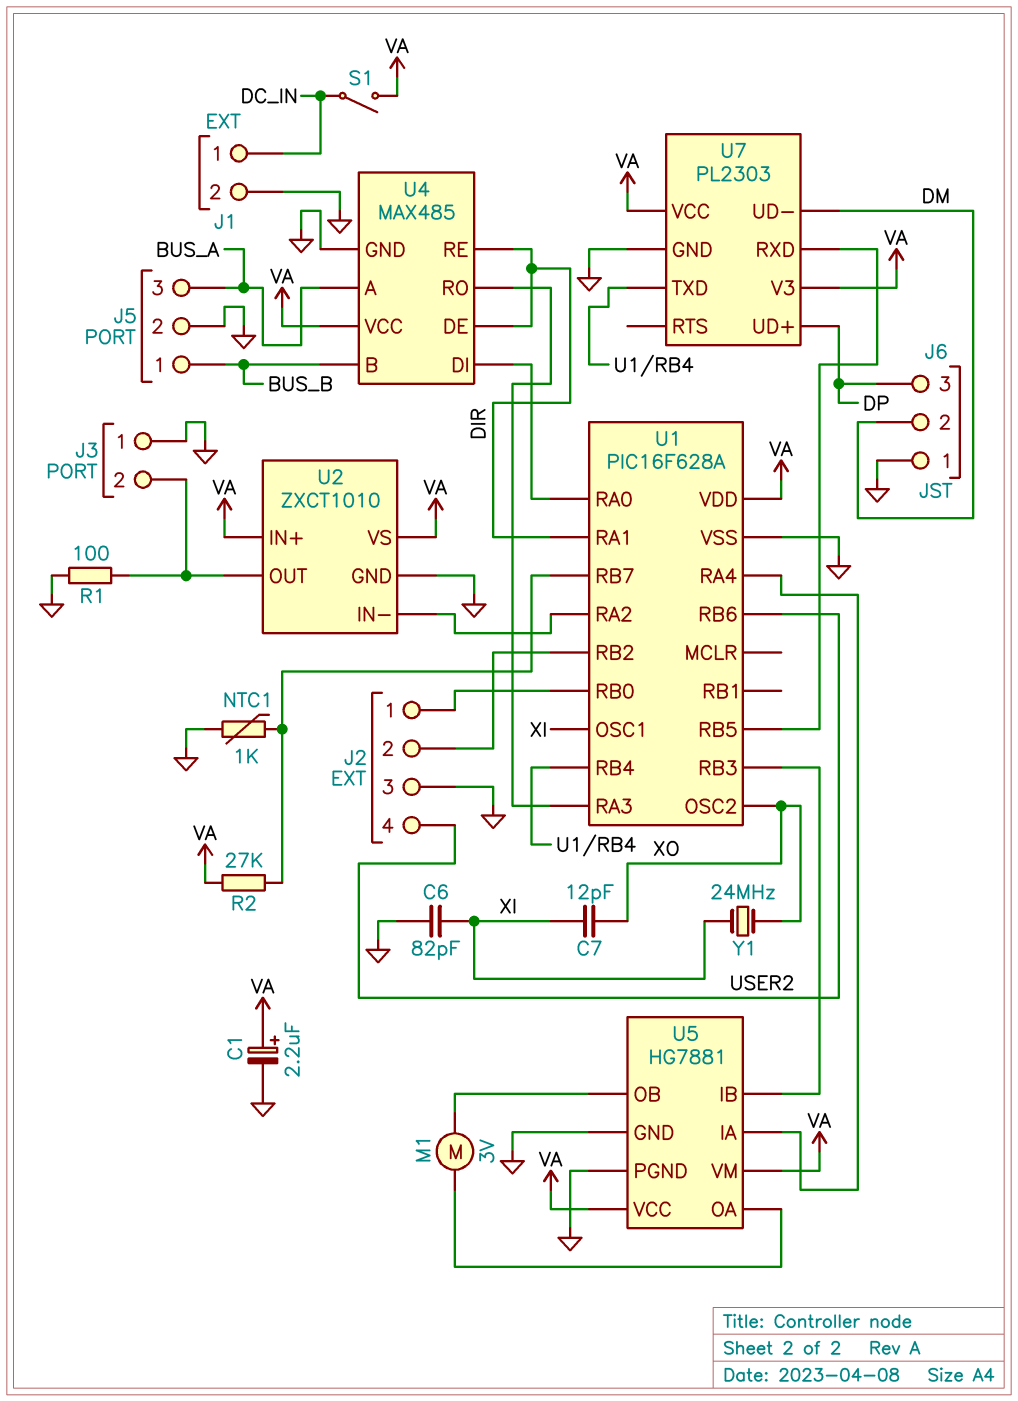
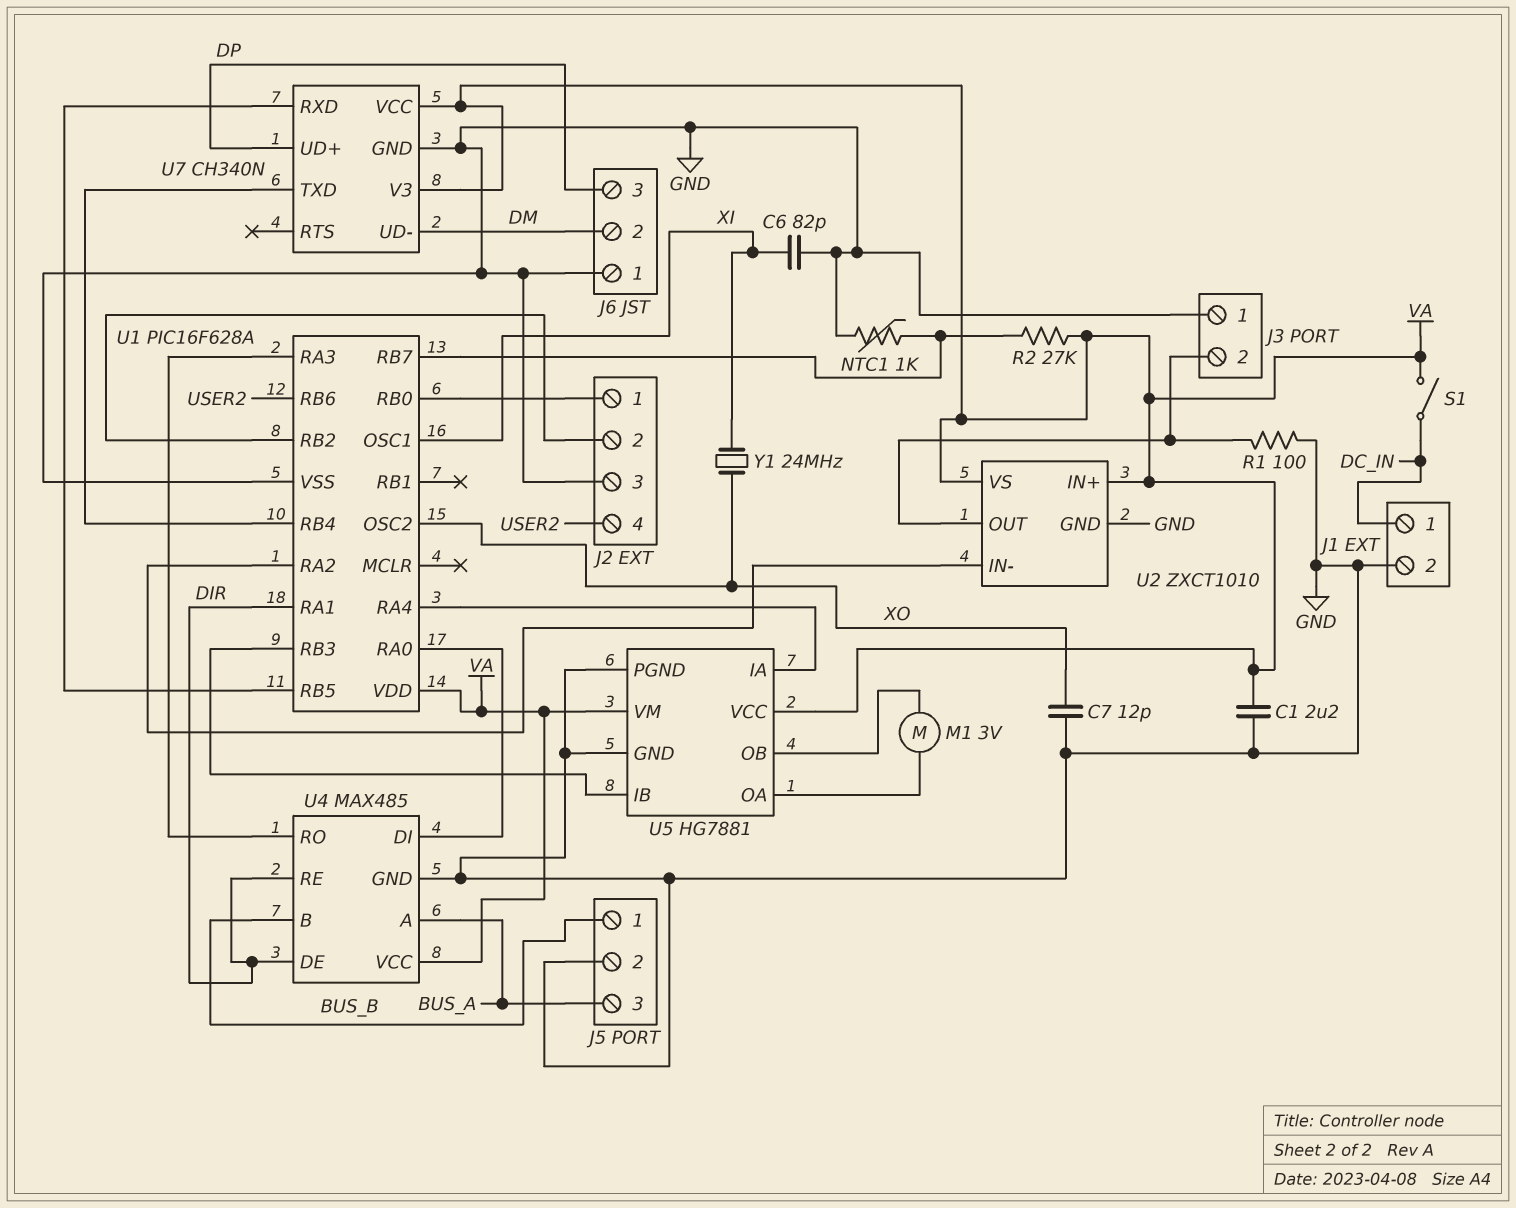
C1: 2.2uF (plus VA, minus GND) -> 2.2uF (GND, VA)
C7: 12pF (XI, XO) -> 12pF (GND, XO)
U7: PL2303 -> CH340N

